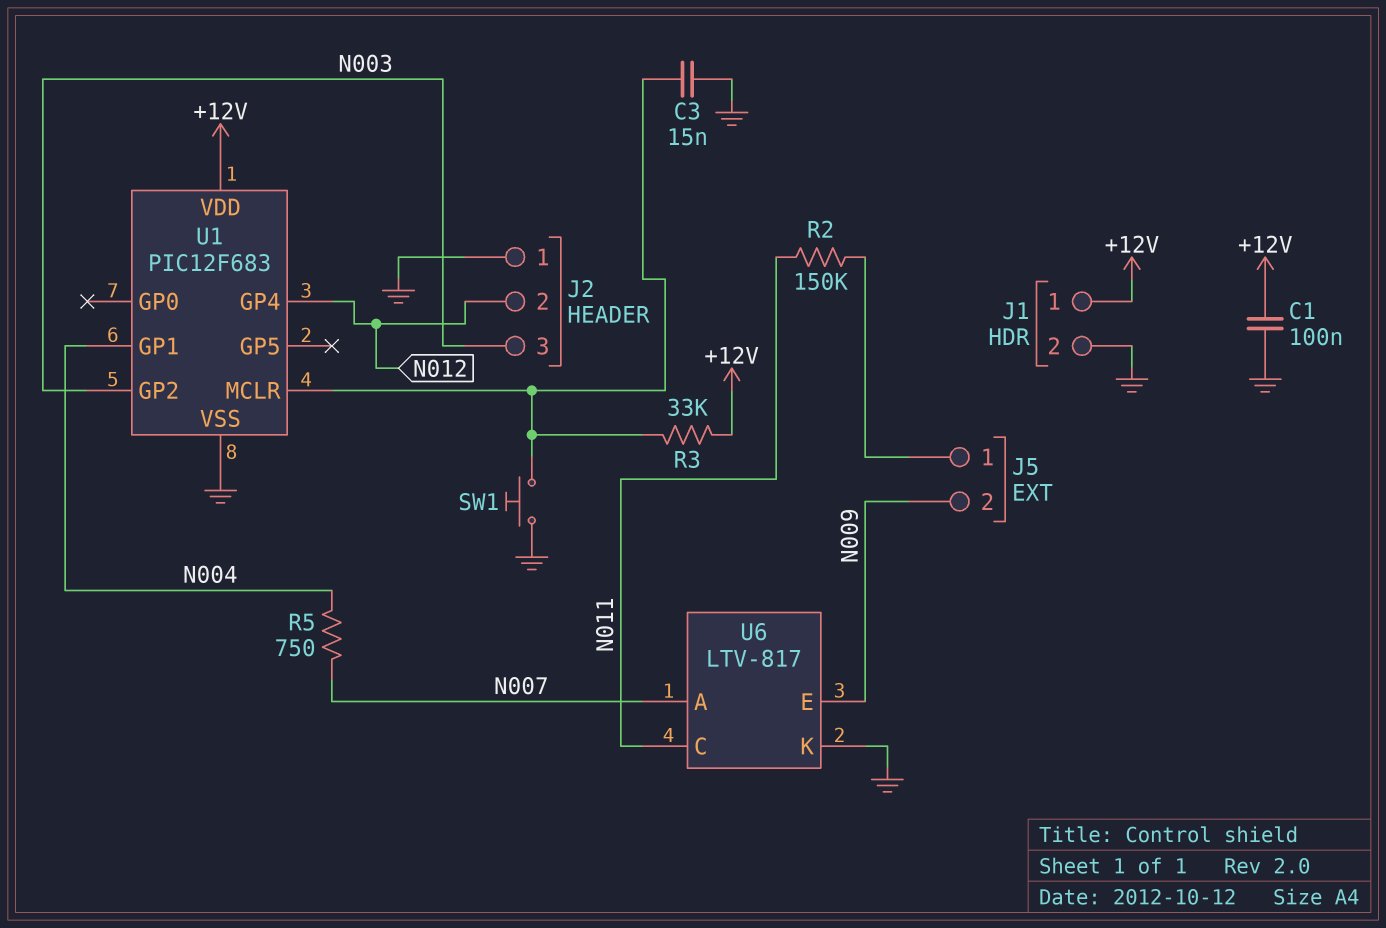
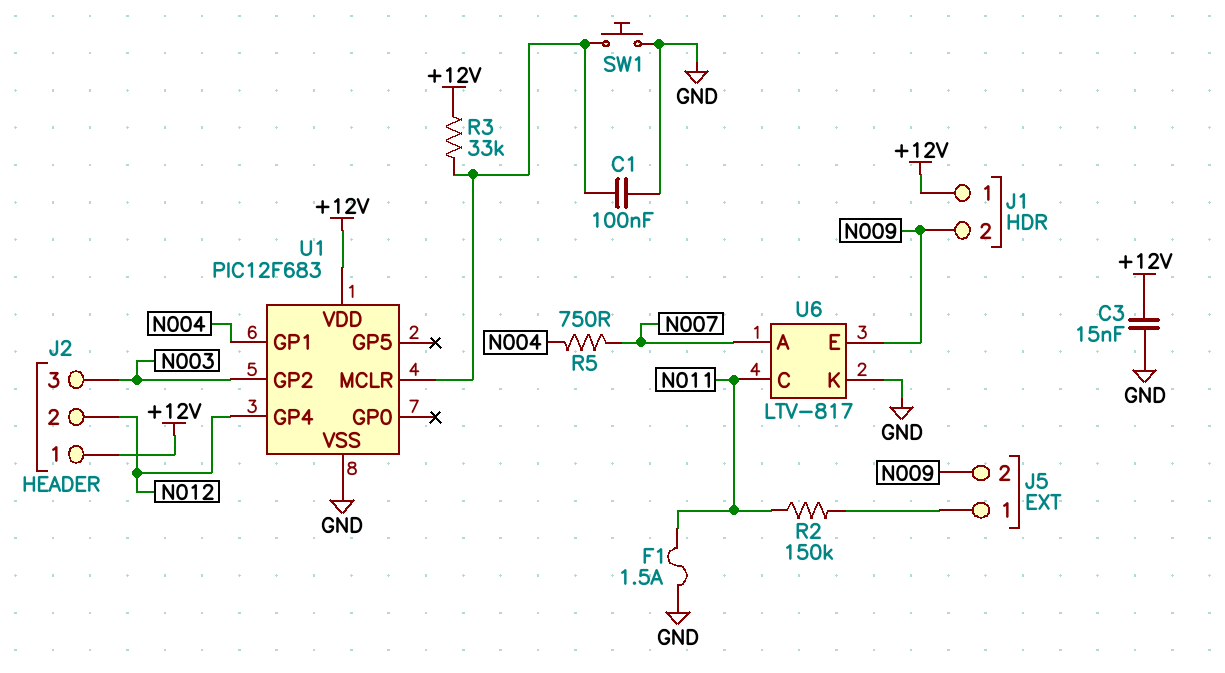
C1: 100nF (+12V, GND) -> 100nF (GND, U1/MCLR)
C3: 15nF (GND, U1/MCLR) -> 15nF (+12V, GND)
F1: none -> 1.5A (GND, N011)
J1 pin 2: GND -> N009
J2 pin 1: GND -> +12V

